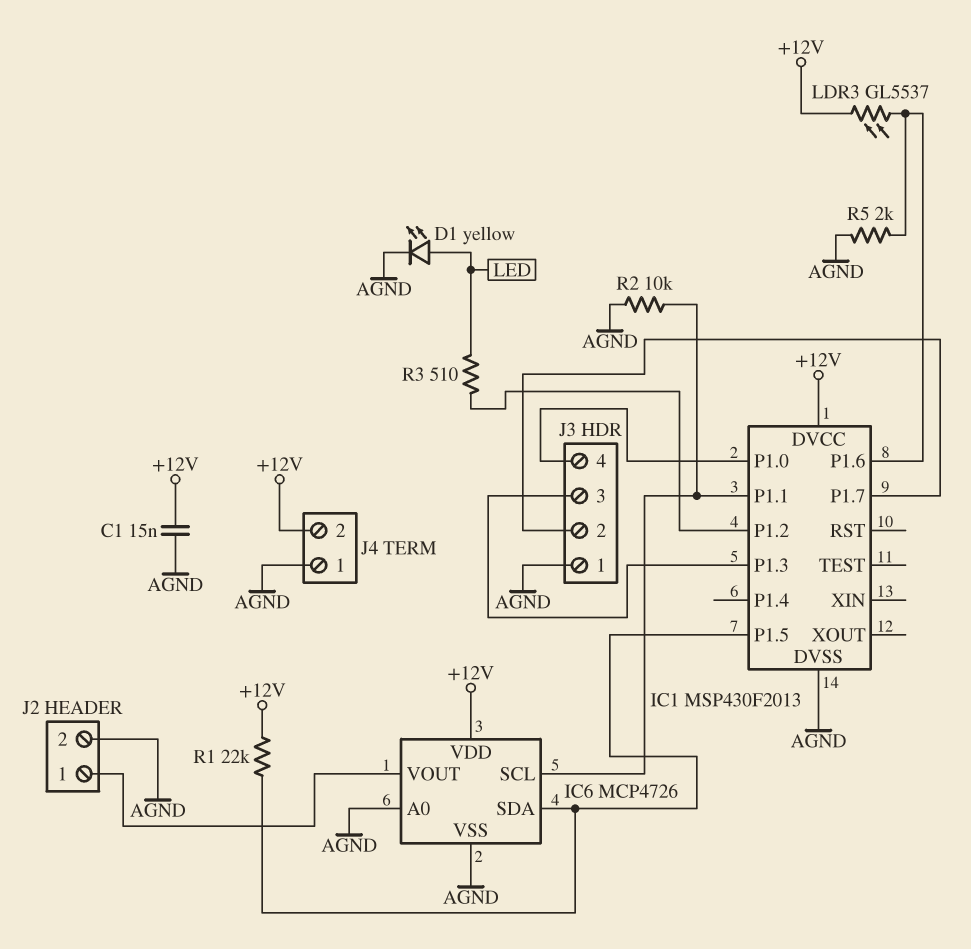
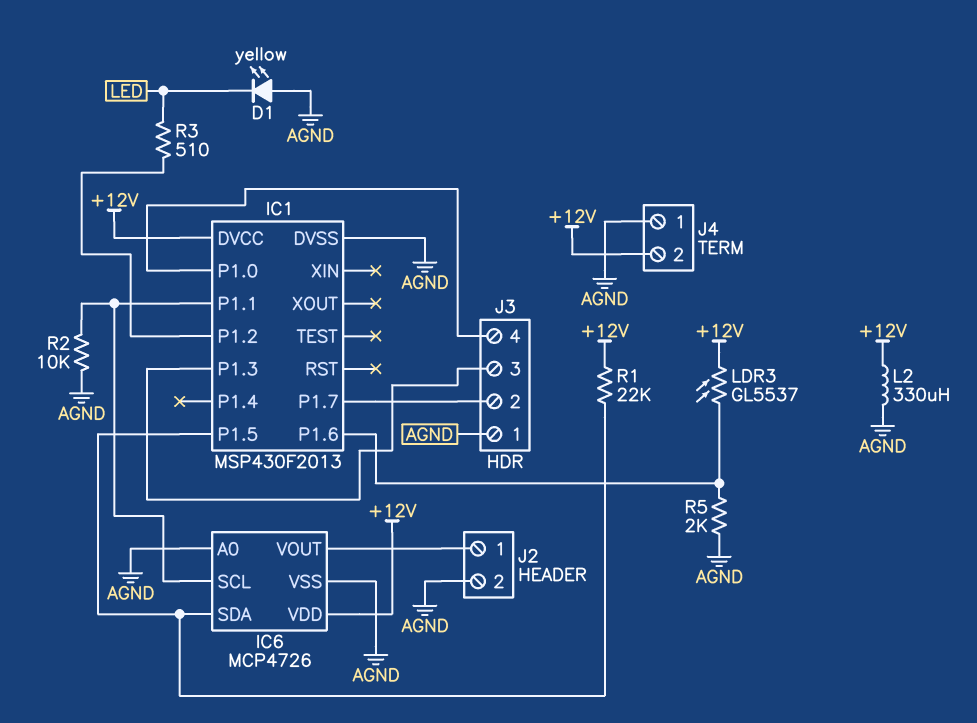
C1: 15nF (+12V, AGND) -> none
D1: LED yellow (A LED, K AGND) -> LED yellow (A AGND, K LED)
L2: none -> 330uH (+12V, AGND)

